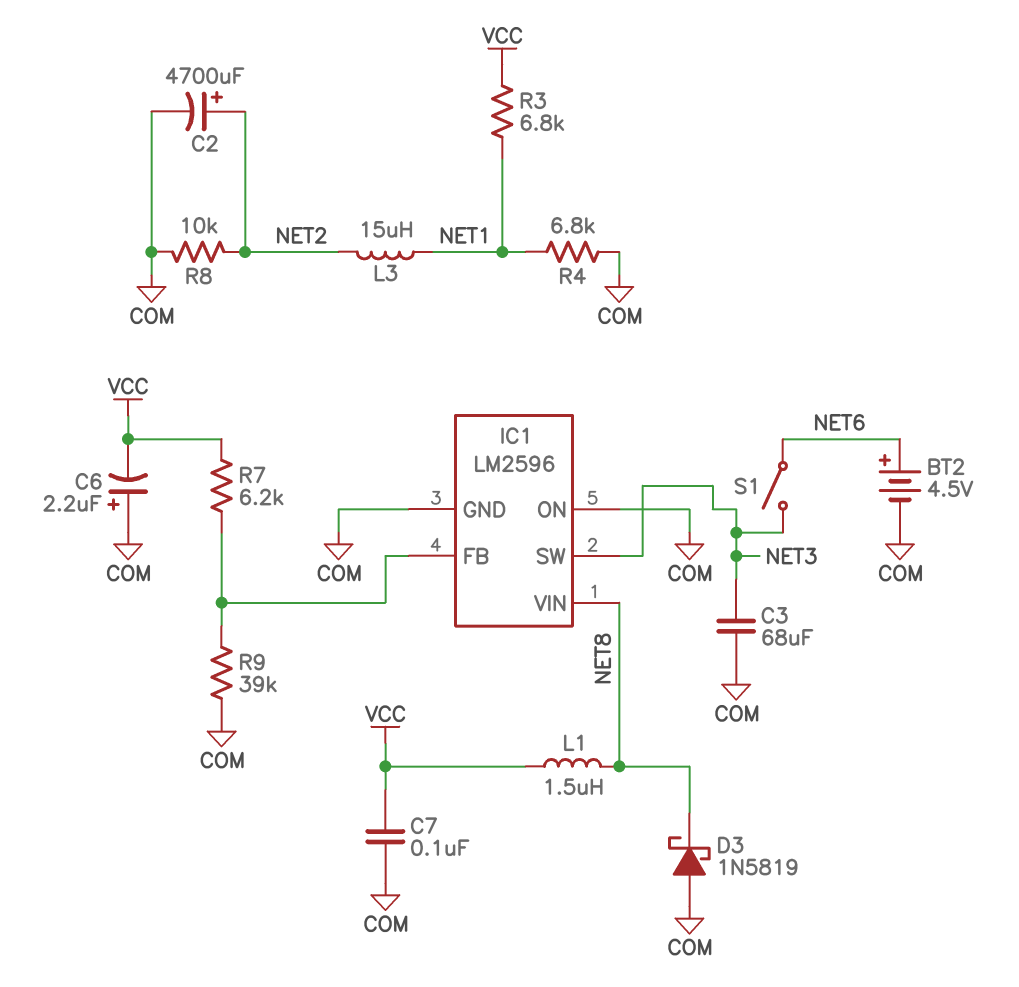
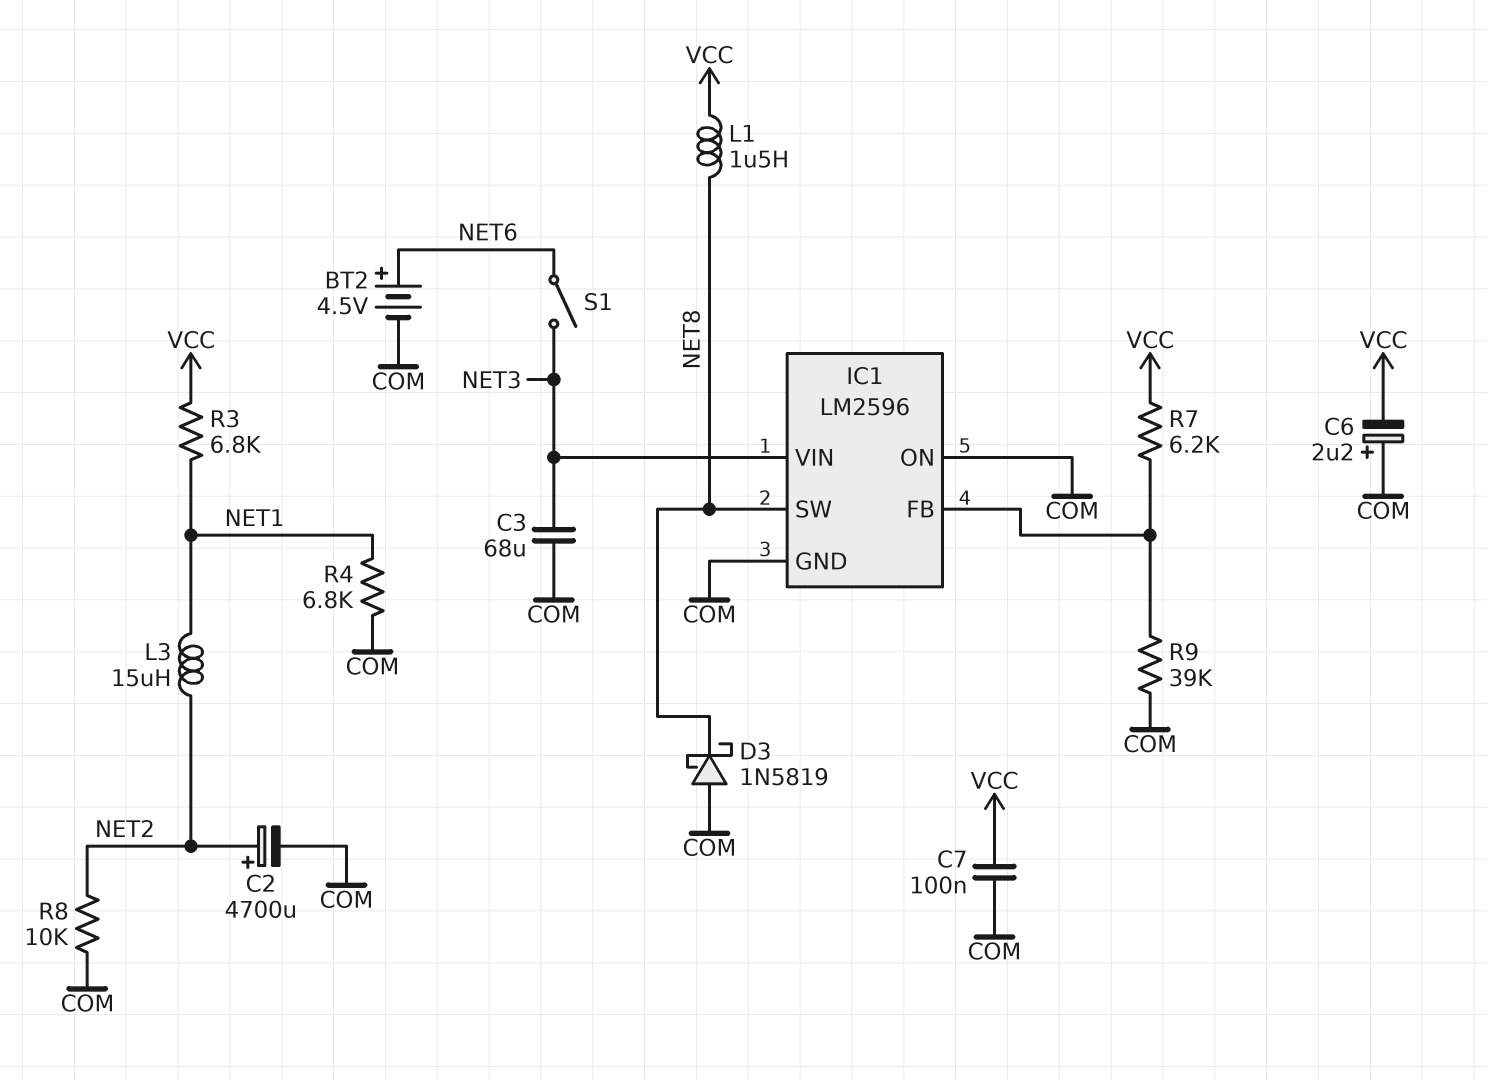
IC1 pin SW: NET3 -> NET8
IC1 pin VIN: NET8 -> NET3

